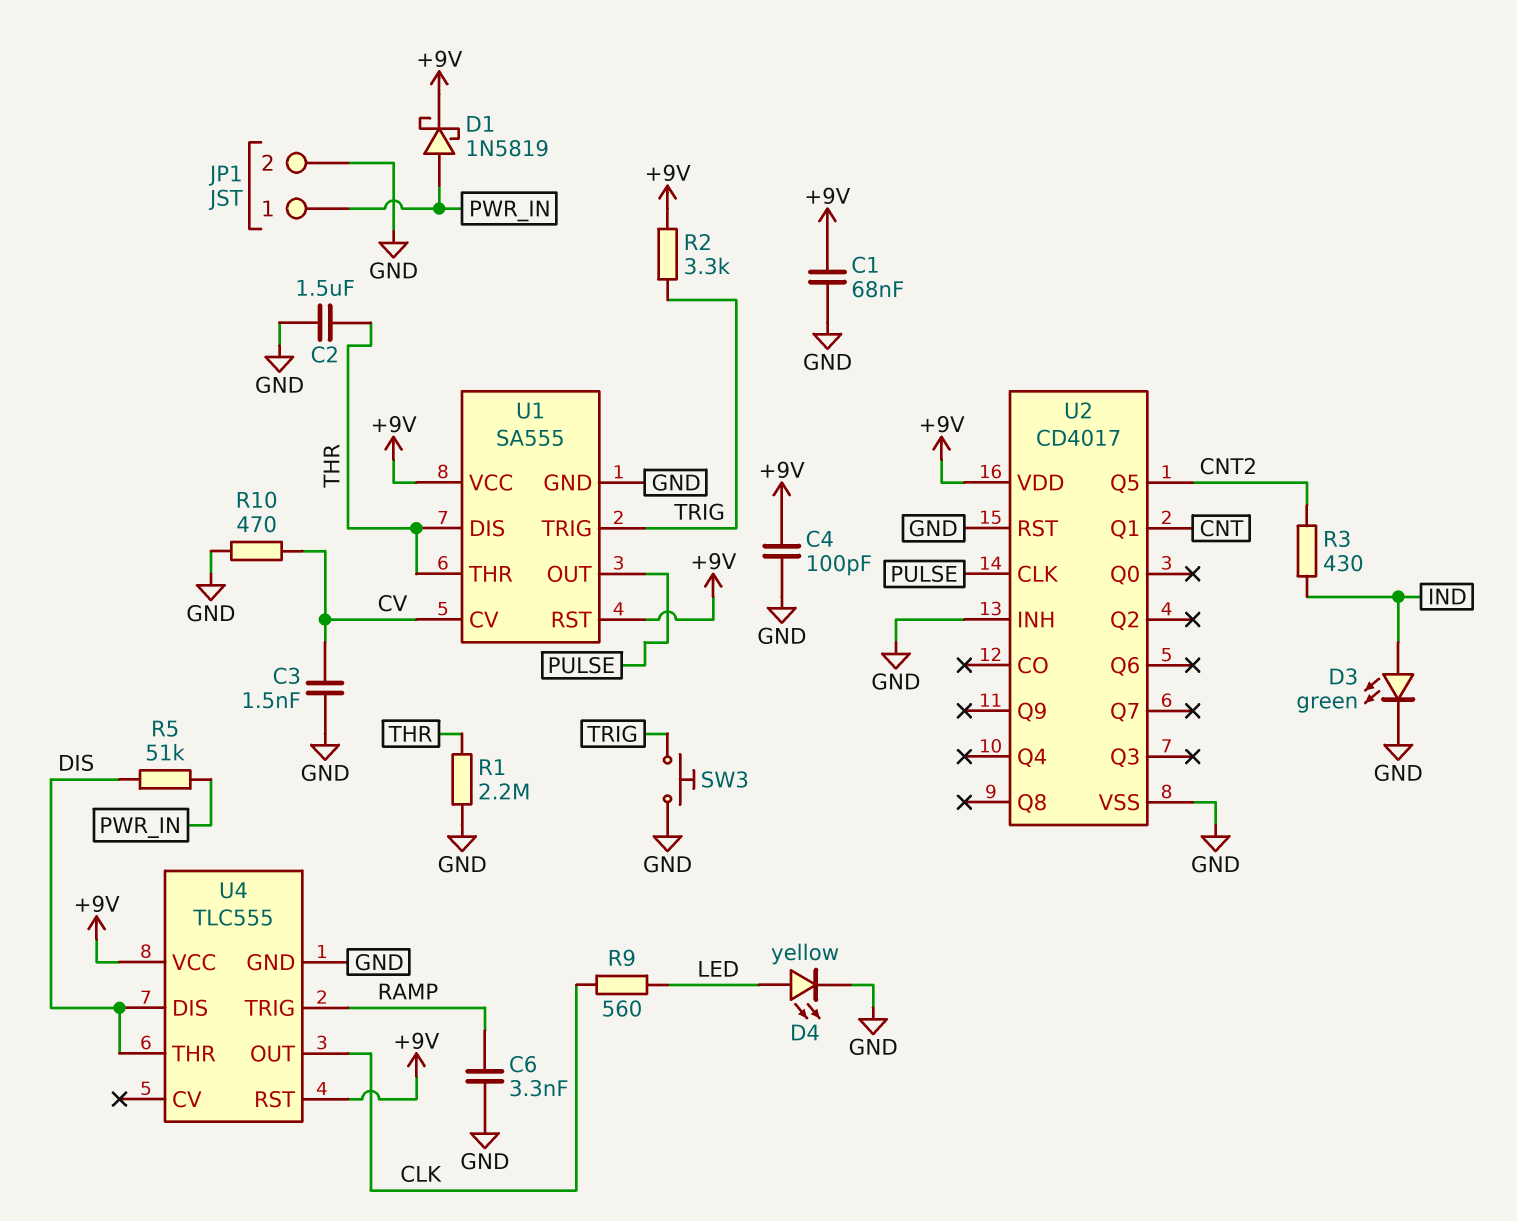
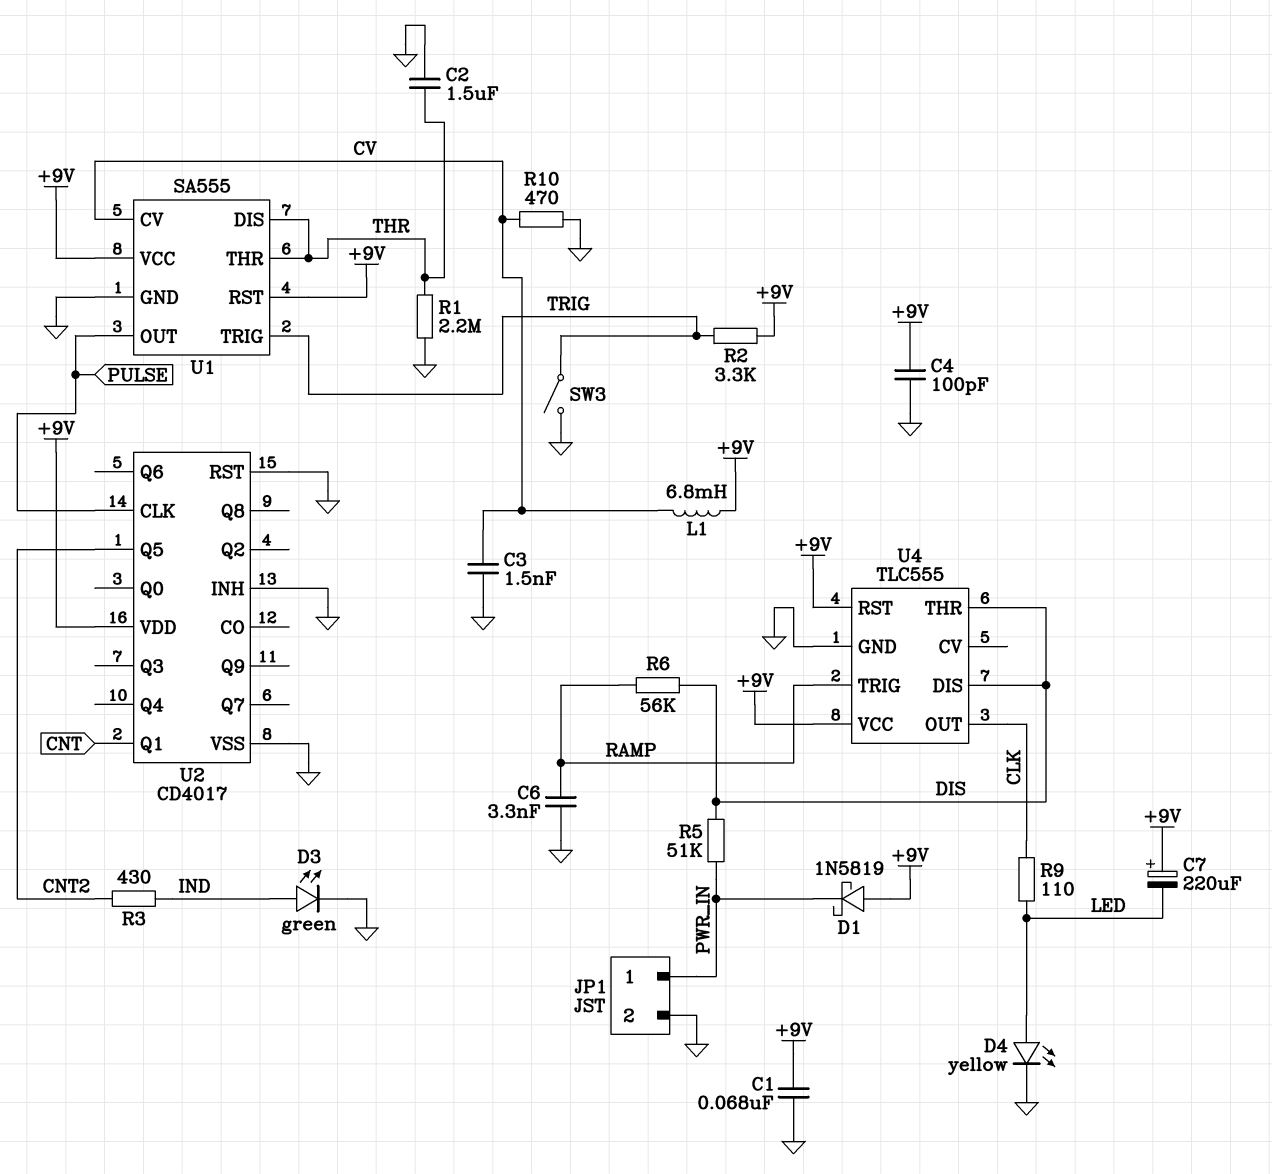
C7: none -> 220uF (plus +9V, minus LED)
D1: schottky 1N5819 (A PWR_IN, K +9V) -> schottky 1N5819 (A +9V, K PWR_IN)
L1: none -> 6.8mH (+9V, CV)
R6: none -> 56k (DIS, RAMP)
R9: 560 (CLK, LED) -> 110 (CLK, LED)
SW3: button (GND, TRIG) -> switch (GND, TRIG)

